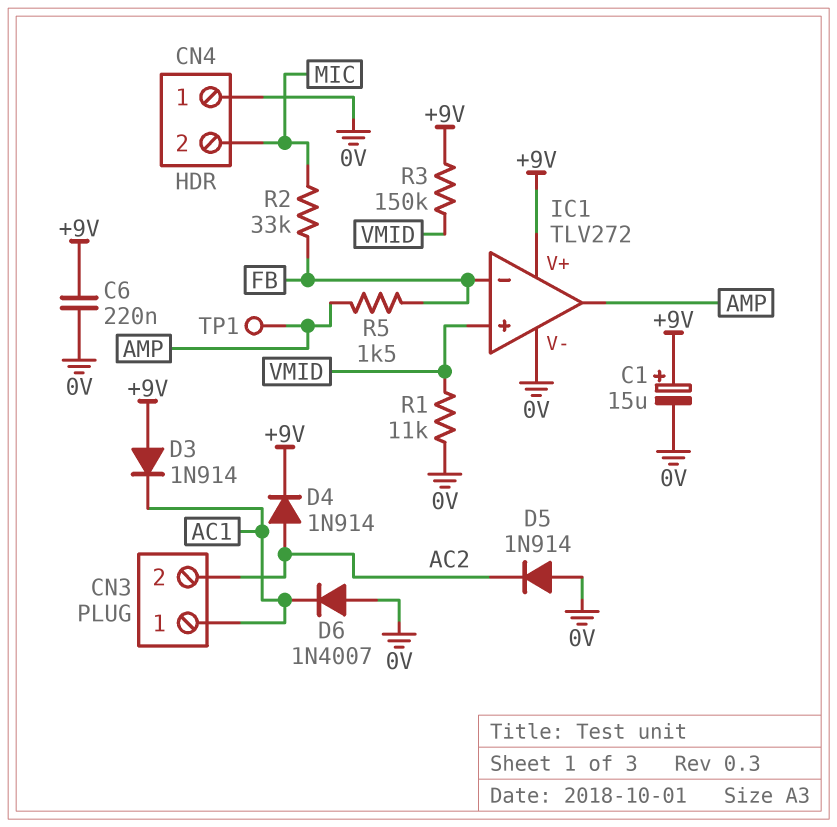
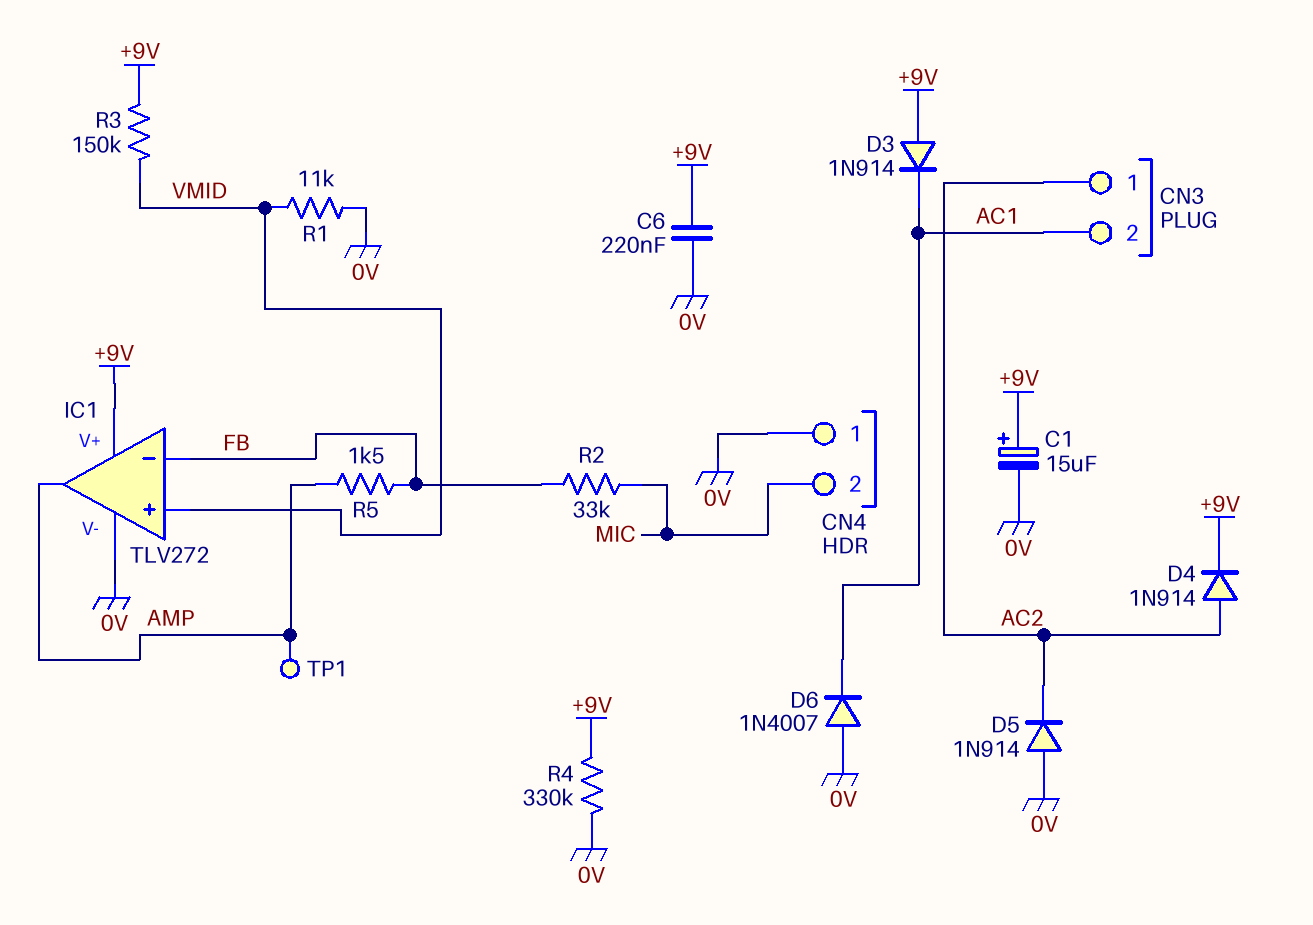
CN3 pin 1: AC1 -> AC2
CN3 pin 2: AC2 -> AC1
R4: none -> 330k (+9V, 0V)

